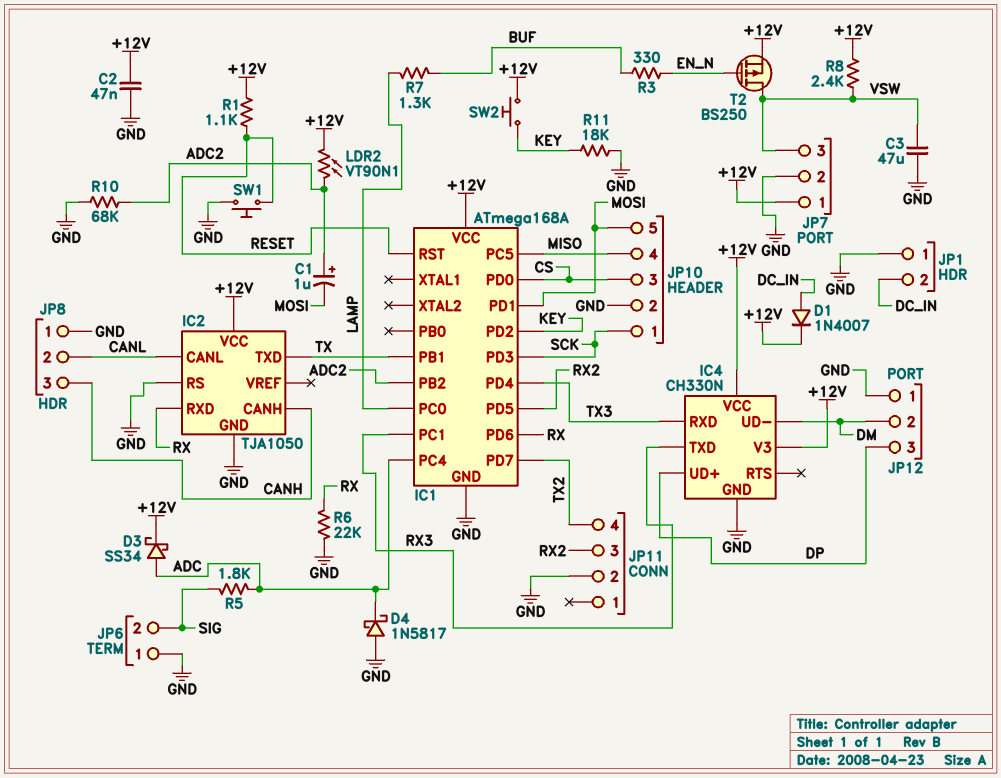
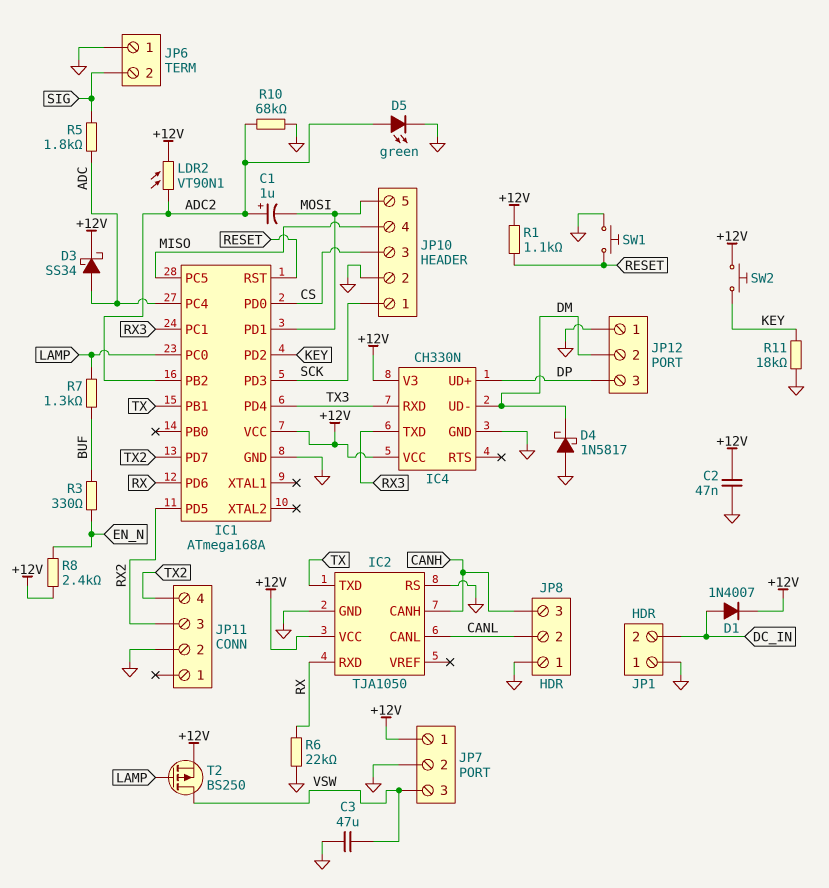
D4: schottky 1N5817 (A GND, K ADC) -> schottky 1N5817 (A GND, K DM)
D5: none -> LED green (A ADC2, K GND)
R8: 2.4k (+12V, VSW) -> 2.4k (+12V, EN_N)
T2: PMOS BS250 (G EN_N, D VSW, S +12V) -> PMOS BS250 (G LAMP, D VSW, S +12V)

